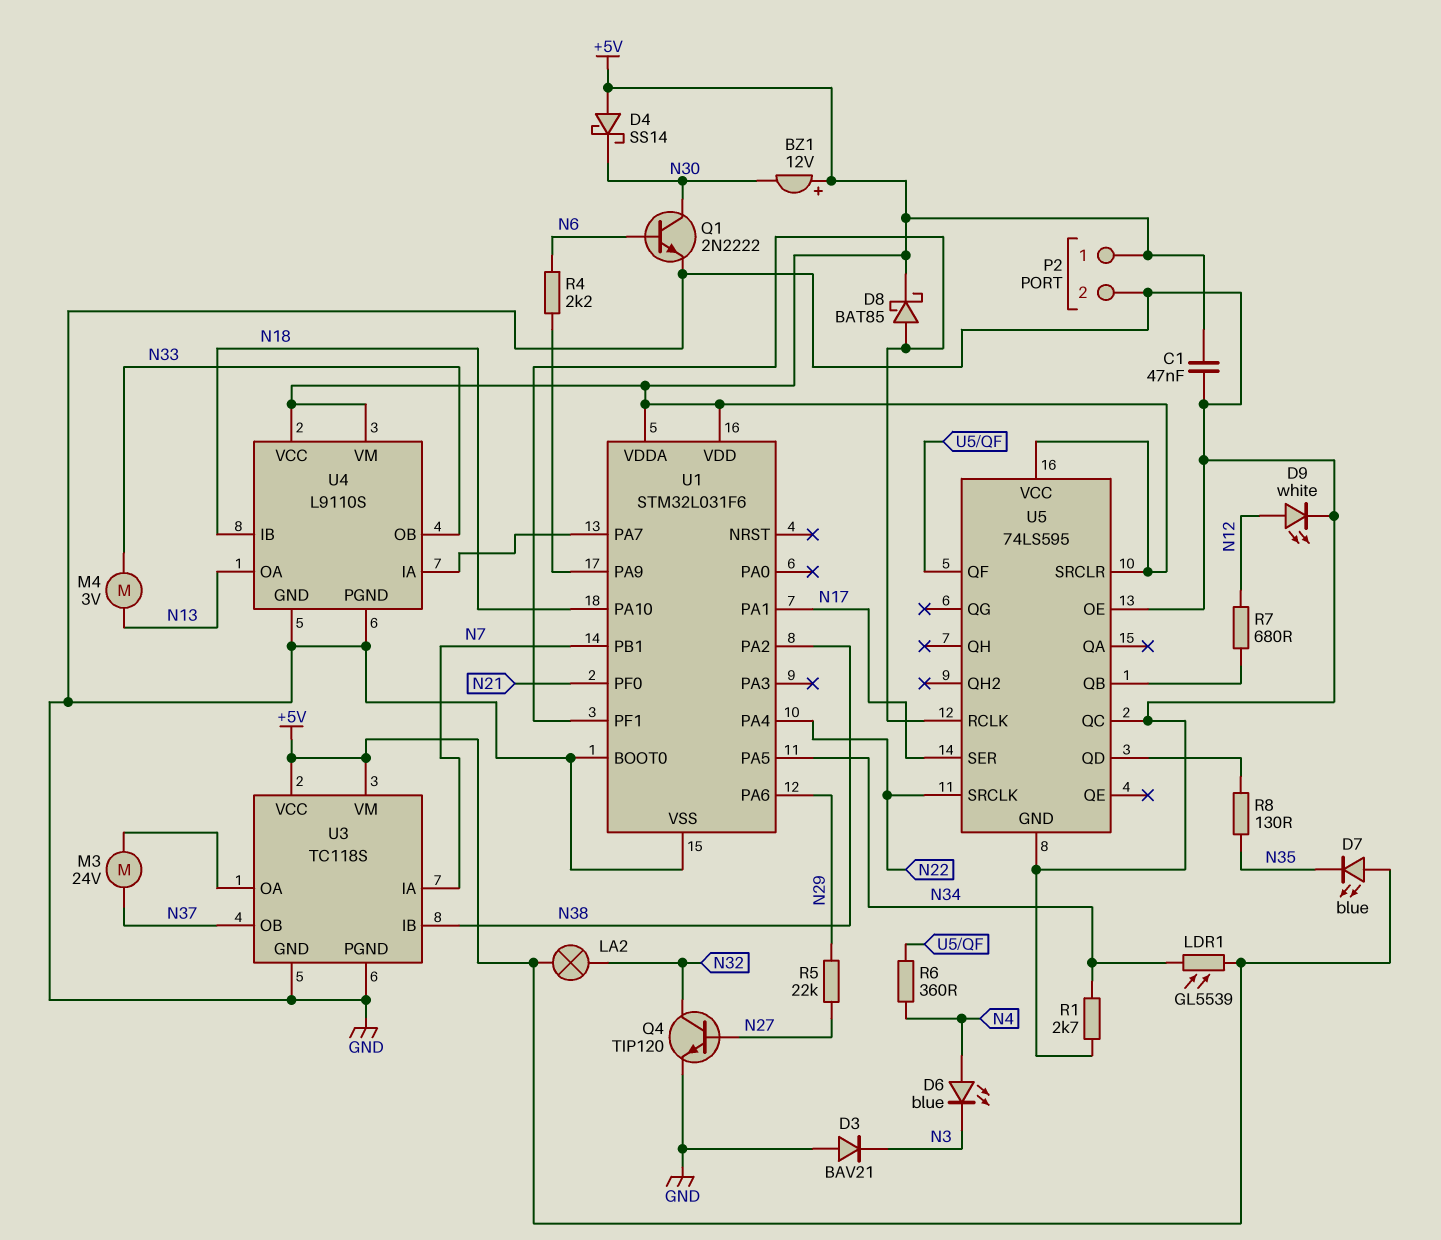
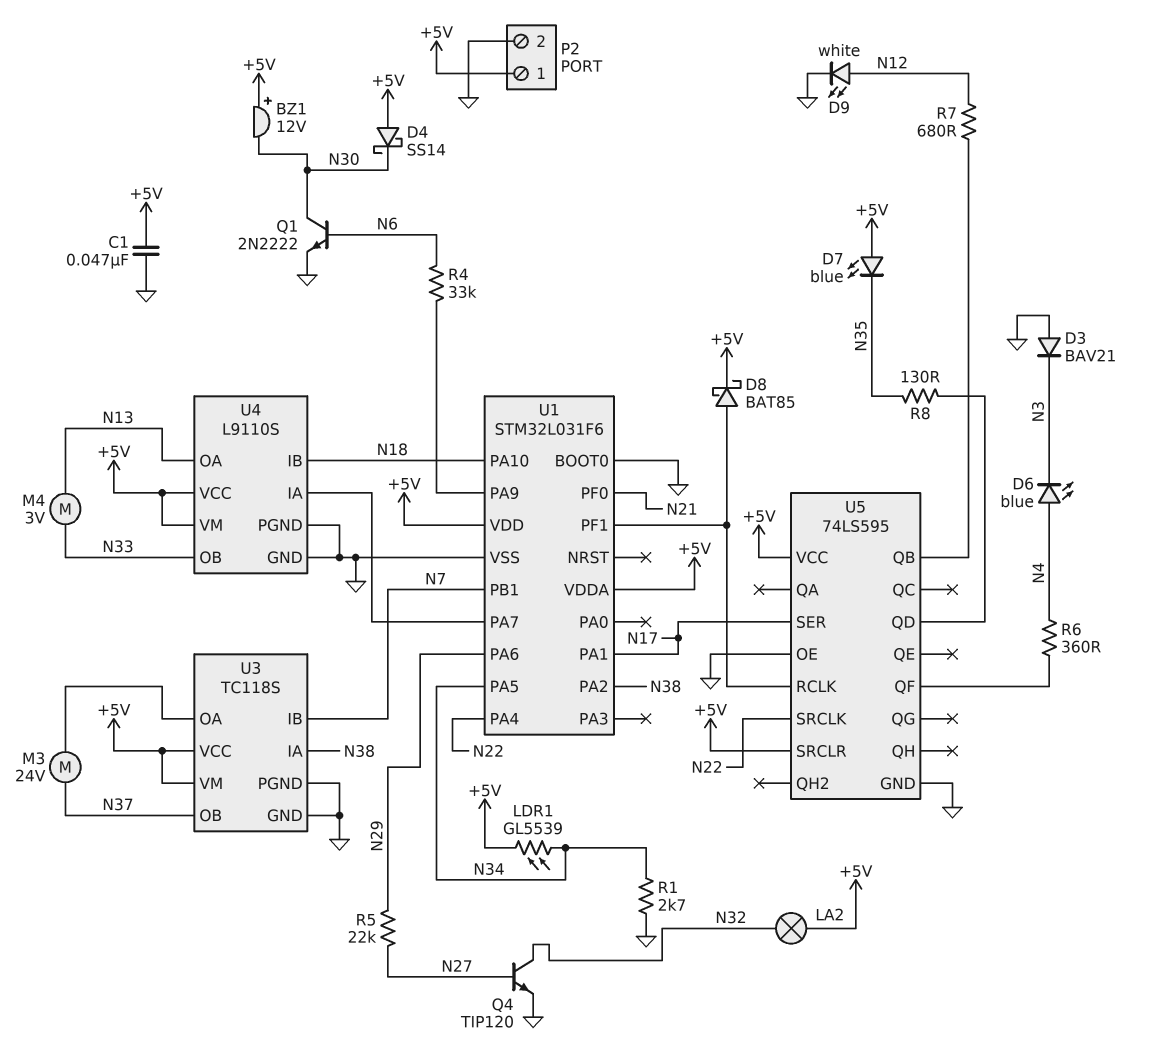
R4: 2.2k (N6, U1/PA9) -> 33k (N6, U1/PA9)
U3 pin IA: N7 -> N38
U3 pin IB: N38 -> N7
U5 pin QC: GND -> none

